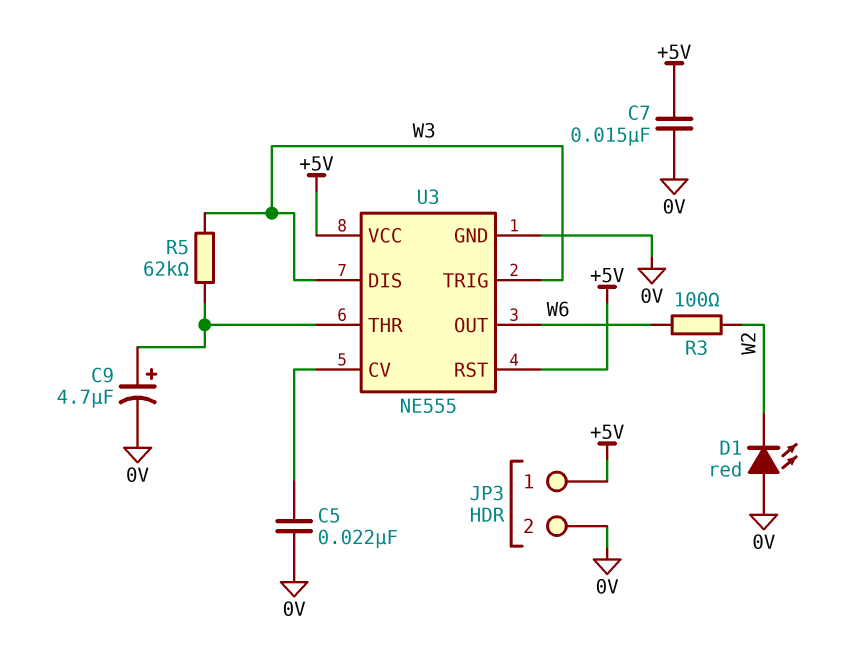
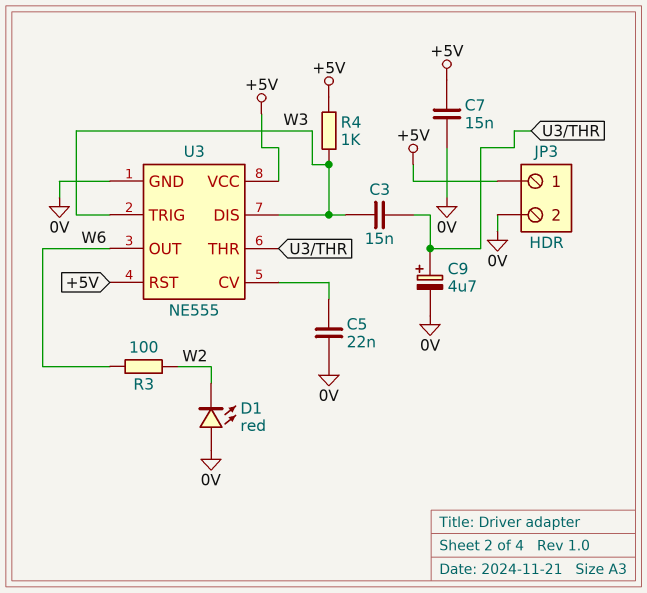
C3: none -> 15nF (U3/THR, W3)
R4: none -> 1k (+5V, W3)
R5: 62k (U3/THR, W3) -> none

